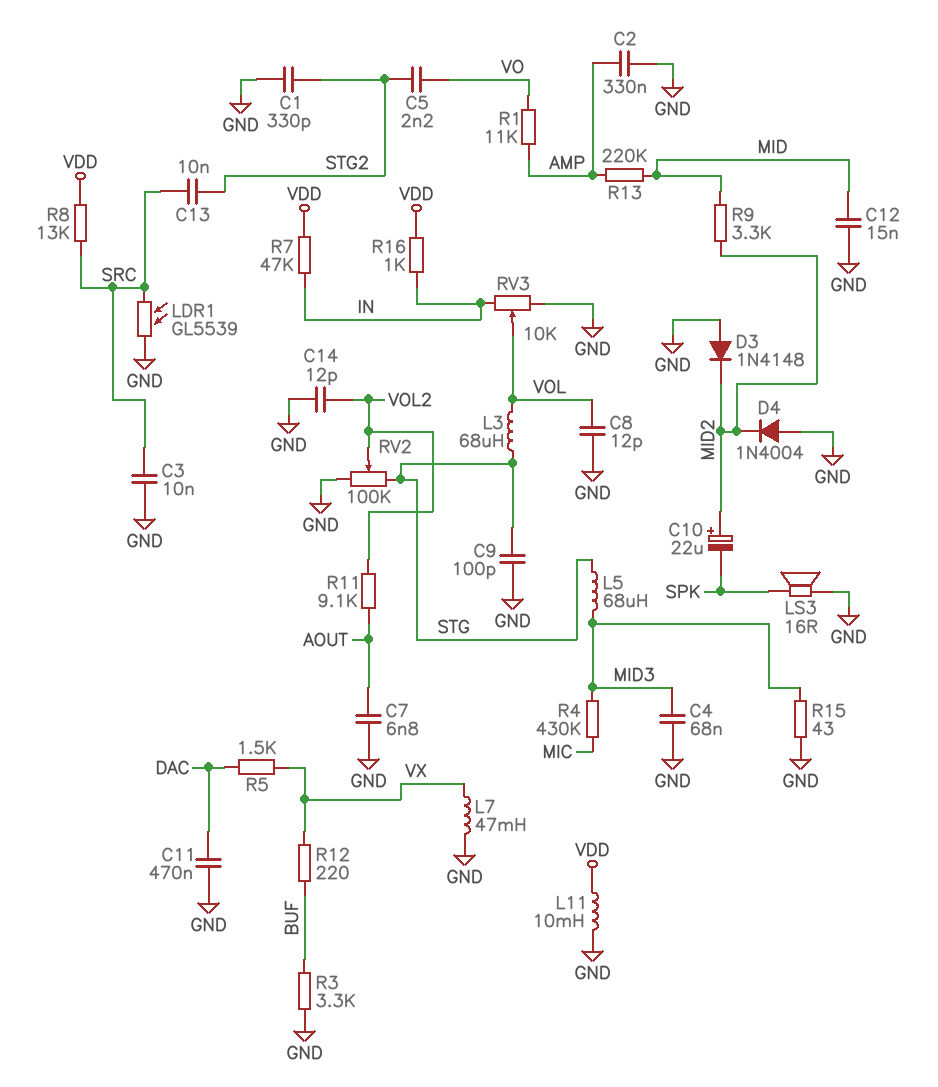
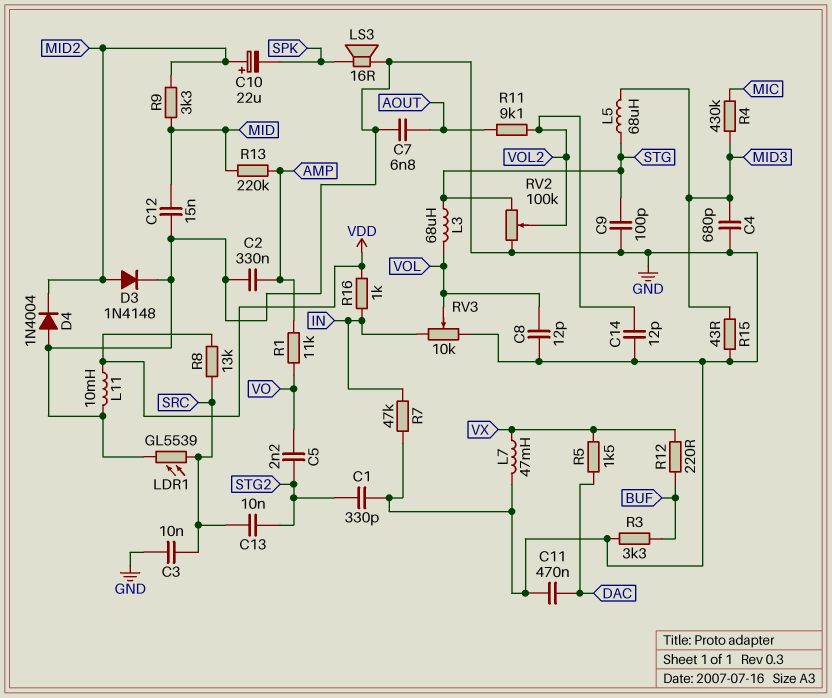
C4: 68nF (GND, MID3) -> 680pF (GND, MID3)
D3: diode 1N4148 (A GND, K MID2) -> diode 1N4148 (A MID2, K GND)
R7: 47k (IN, VDD) -> 47k (GND, IN)

